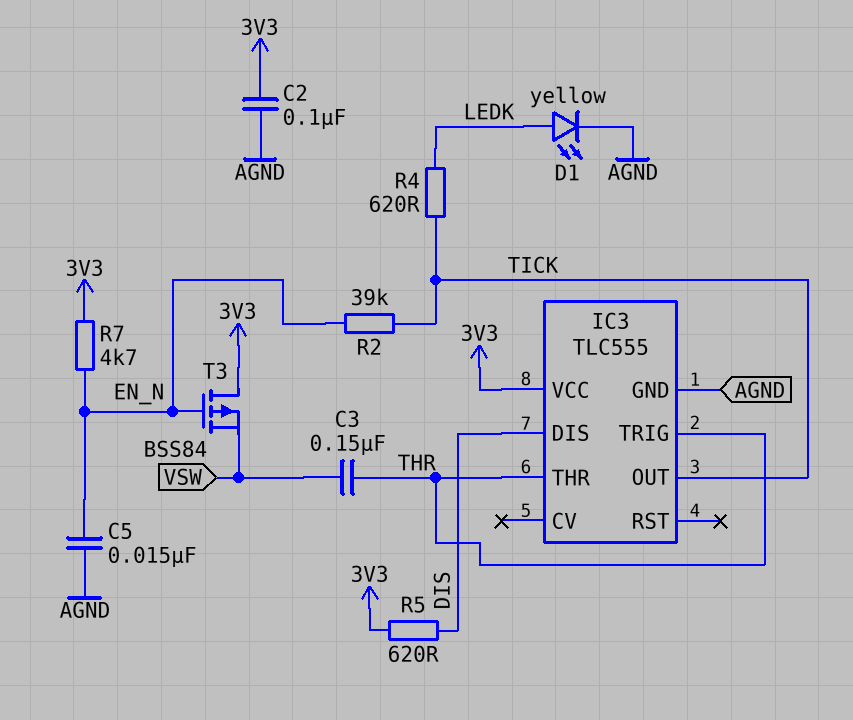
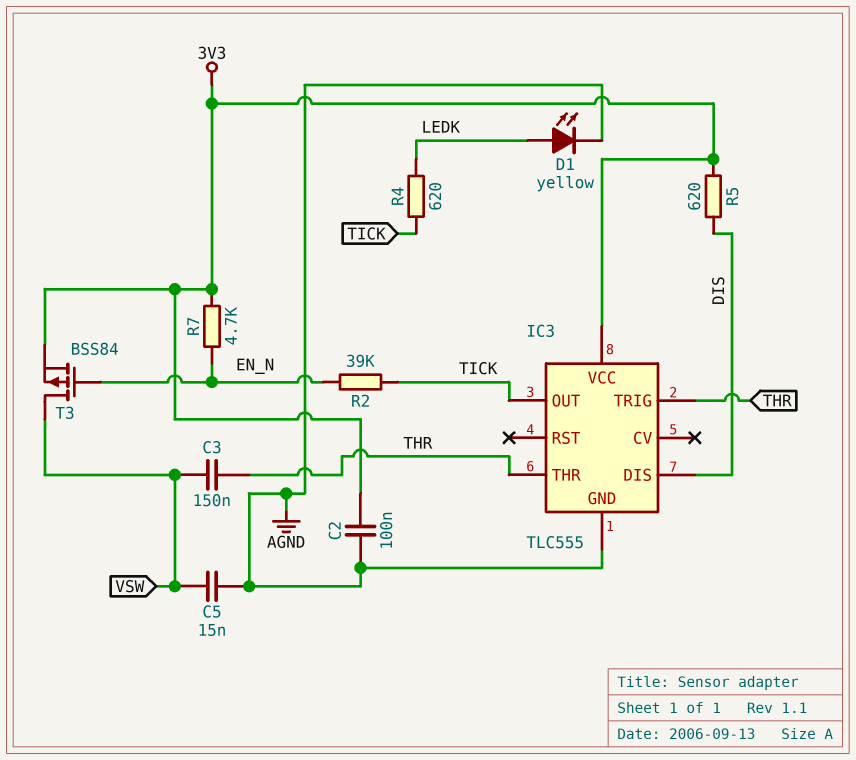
C5: 15nF (AGND, EN_N) -> 15nF (AGND, VSW)
T3: PMOS BSS84 (G EN_N, D 3V3, S VSW) -> PMOS BSS84 (G EN_N, D VSW, S 3V3)

